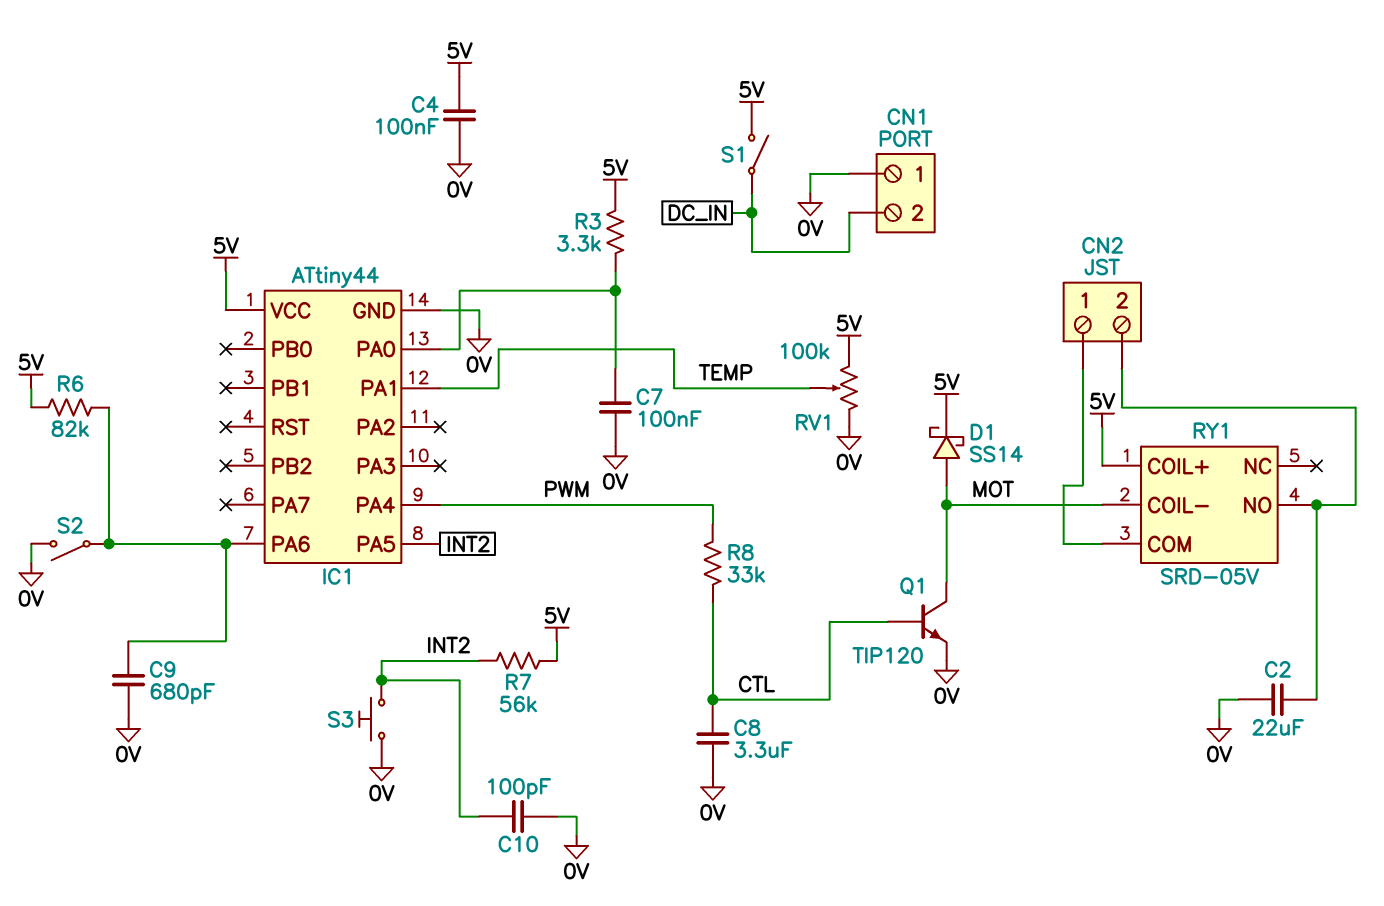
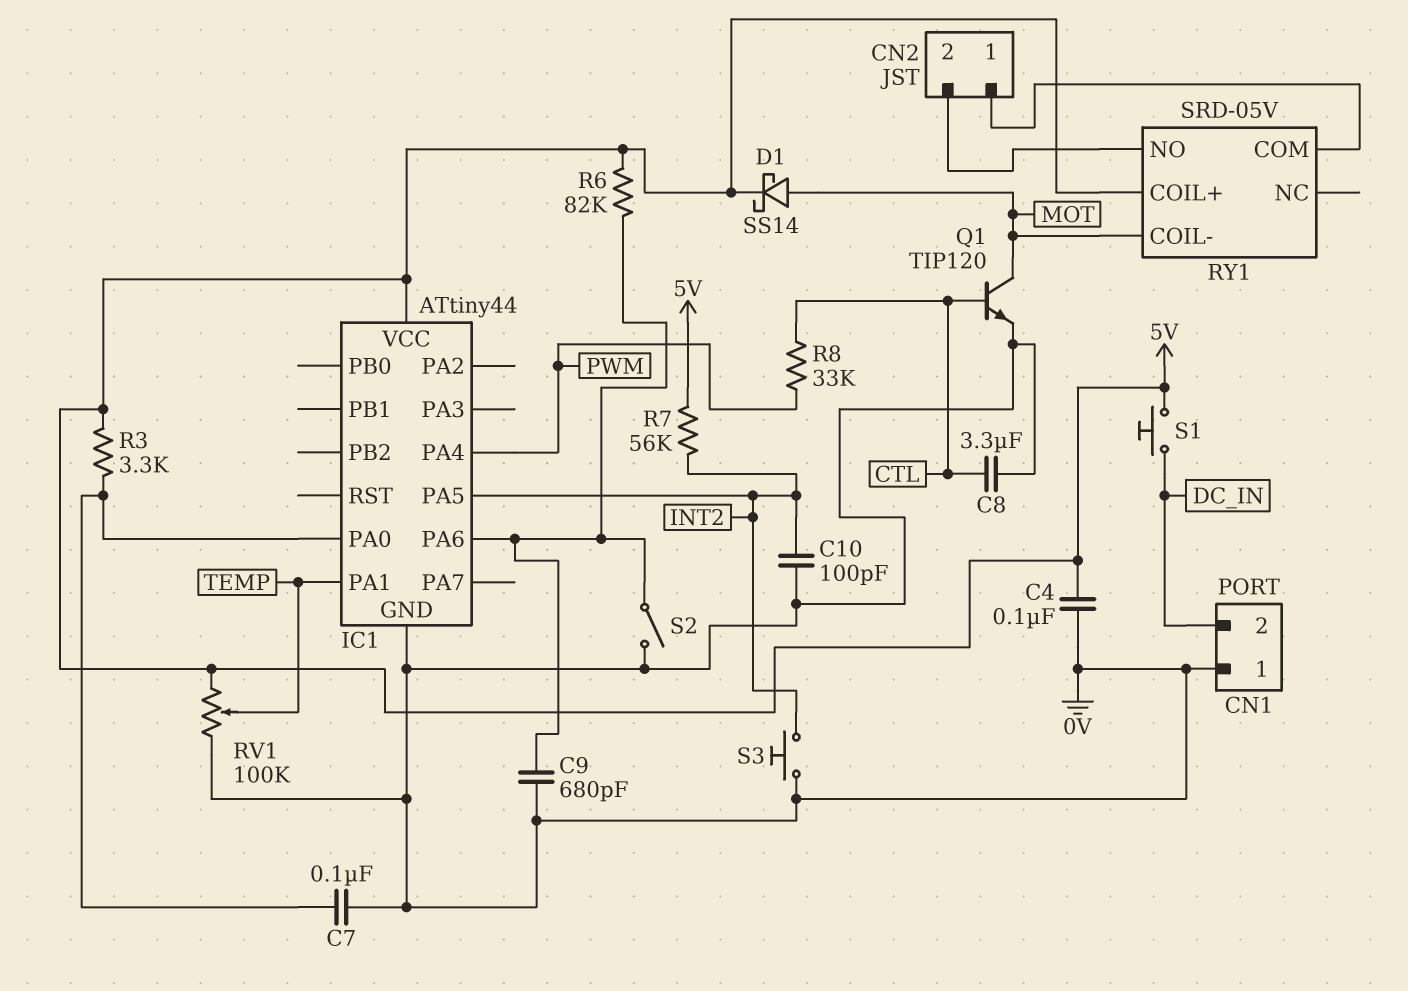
C2: 22uF (0V, CN2/2) -> none
S1: switch (5V, DC_IN) -> button (5V, DC_IN)

